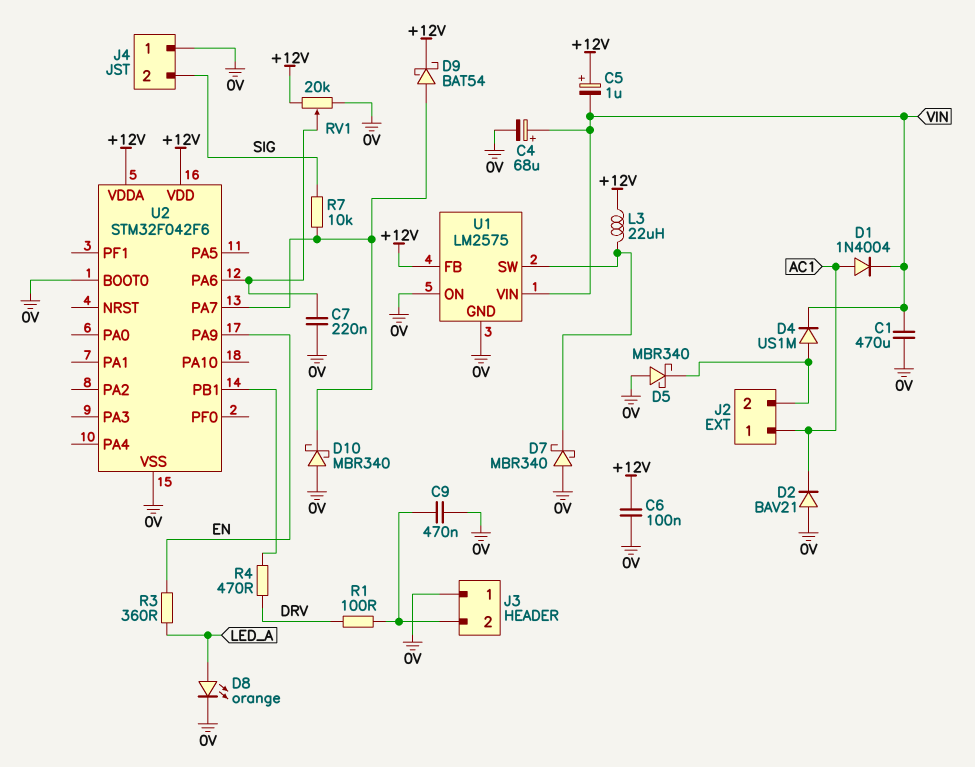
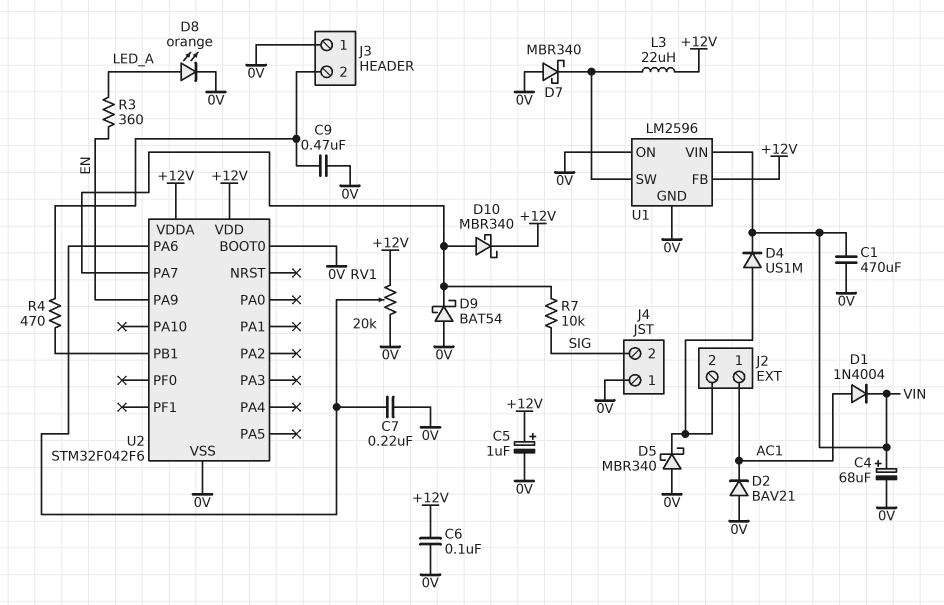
C5: 1uF (plus +12V, minus VIN) -> 1uF (plus +12V, minus 0V)
D9: schottky BAT54 (A U2/PA7, K +12V) -> schottky BAT54 (A 0V, K U2/PA7)
D10: schottky MBR340 (A 0V, K U2/PA7) -> schottky MBR340 (A U2/PA7, K +12V)
R1: 100 (DRV, J3/2) -> none
R4: 470 (DRV, U2/PB1) -> 470 (J3/2, U2/PB1)
U1: LM2575 -> LM2596

